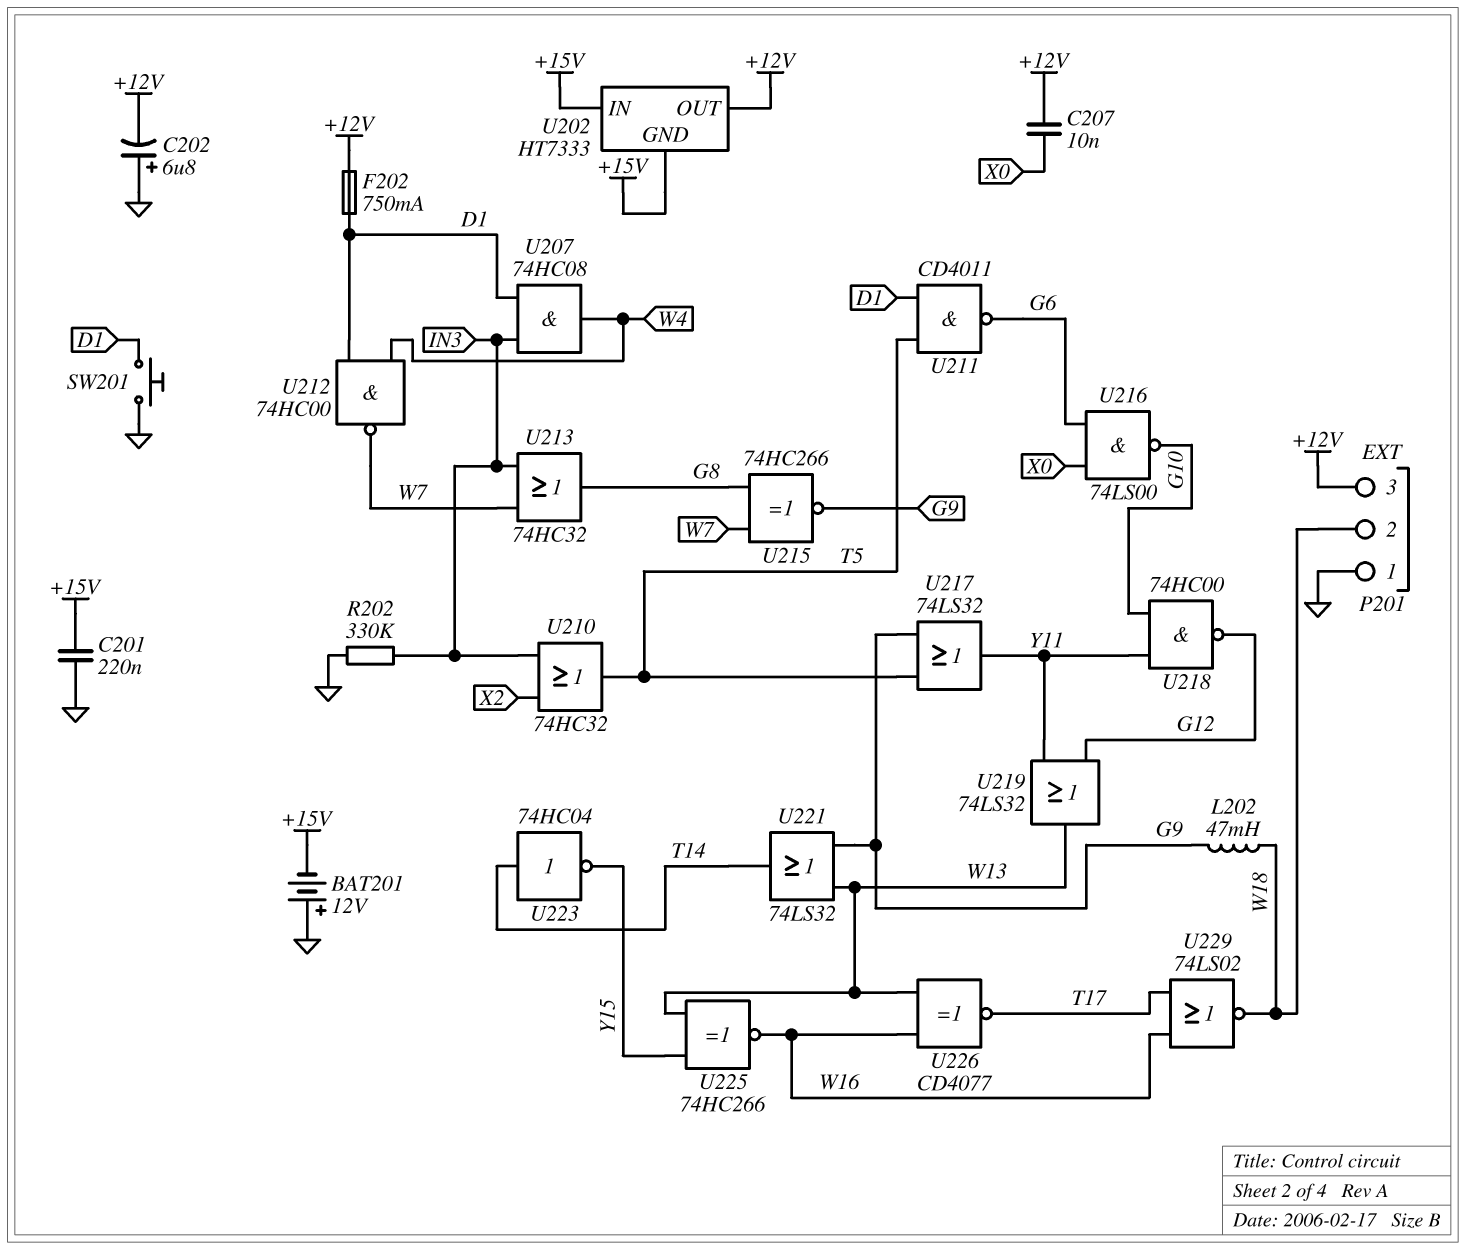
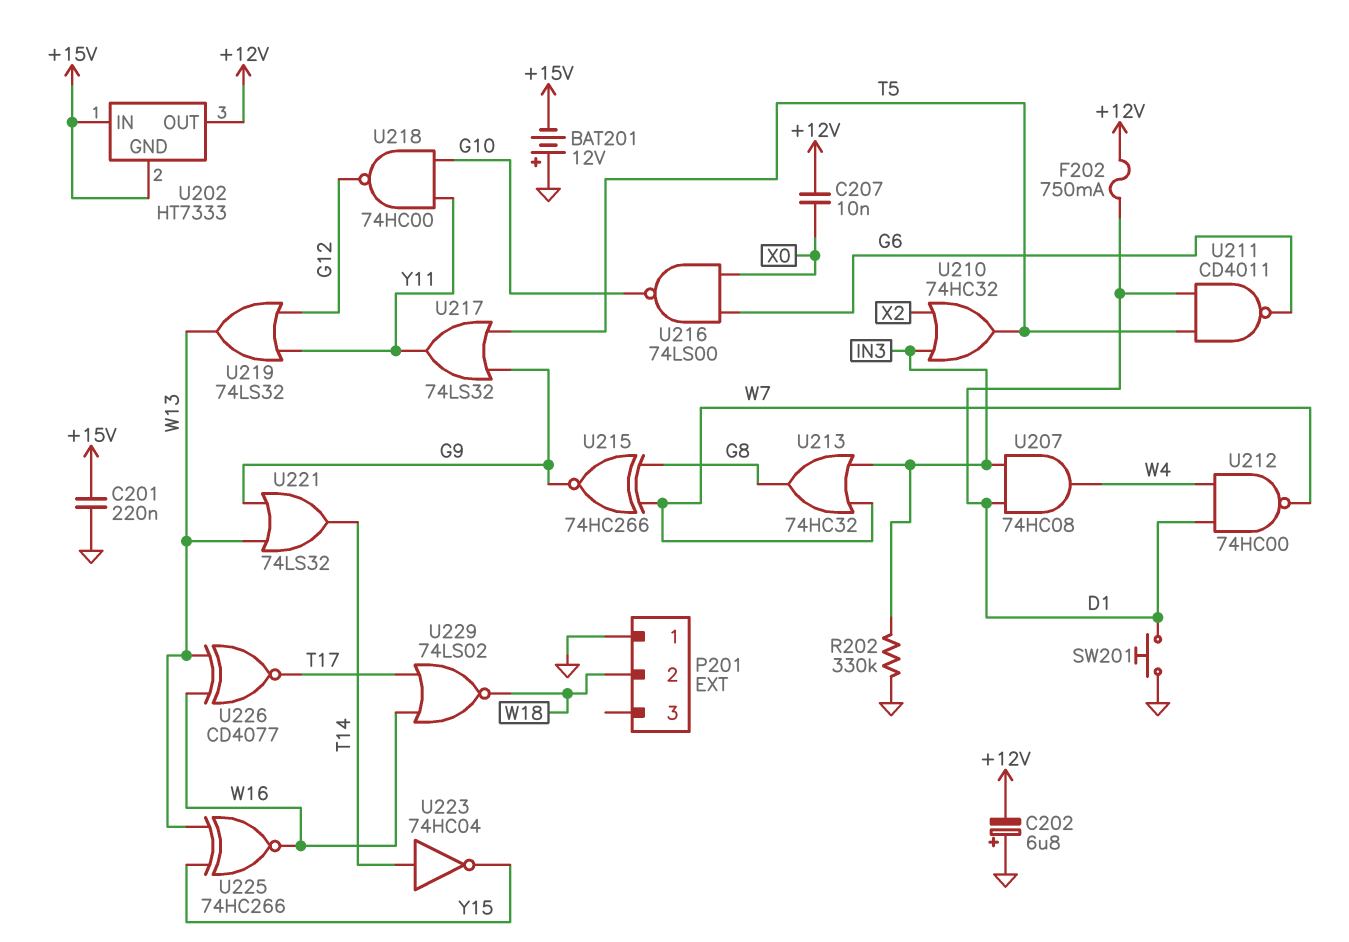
L202: 47mH (G9, W18) -> none
P201 pin 3: +12V -> none

